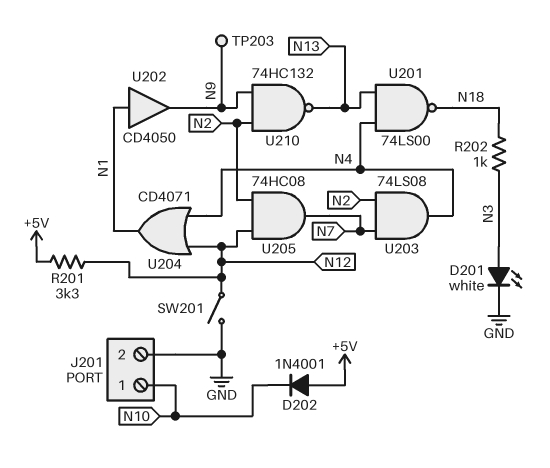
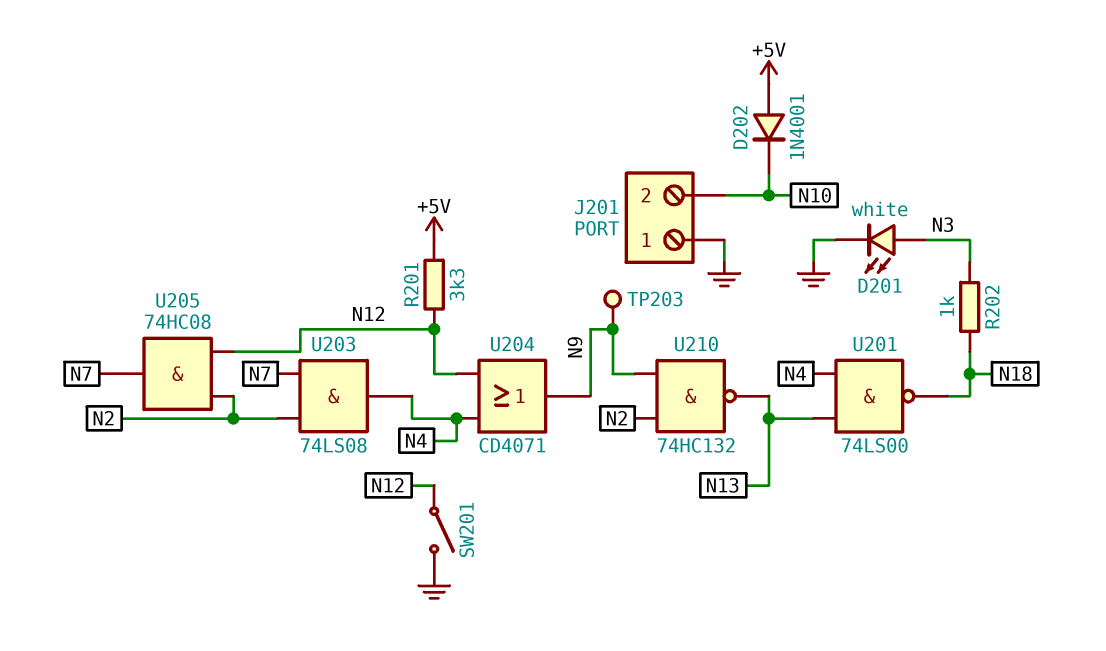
J201 pin 1: N10 -> GND
J201 pin 2: GND -> N10
U202: buffer CD4050 (in N1, out N9) -> none
U204: OR CD4071 (in N4, in N12, out N1) -> OR CD4071 (in N4, in N12, out N9)

